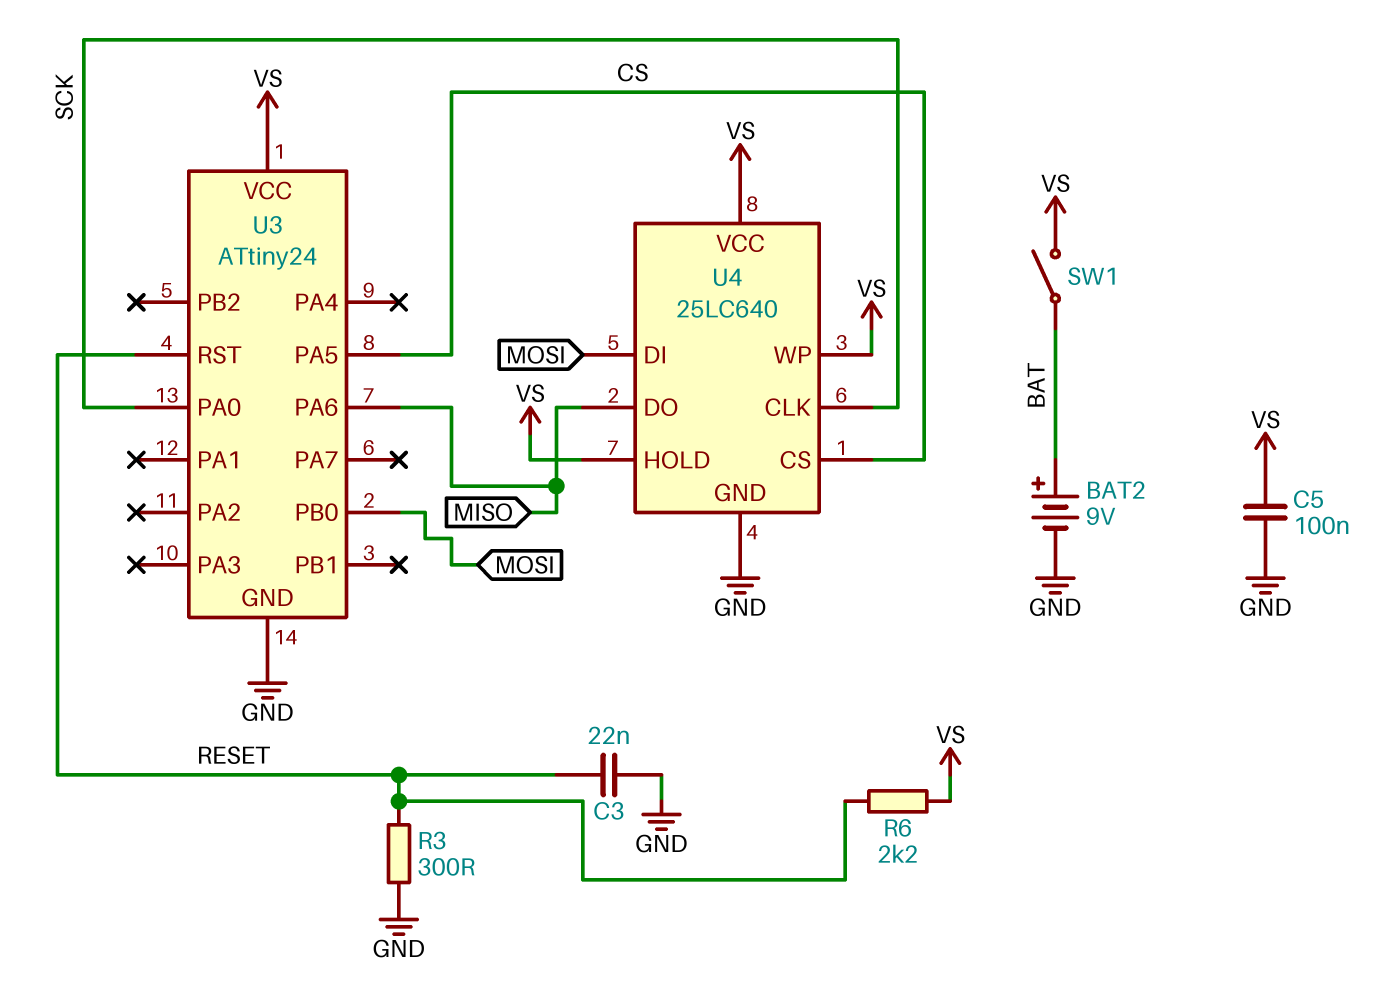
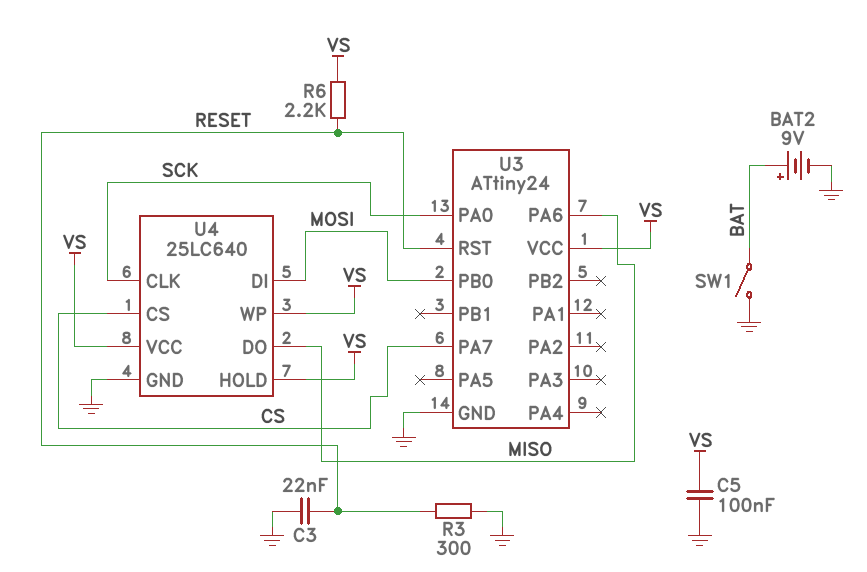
SW1: switch (BAT, VS) -> switch (BAT, GND)
U3 pin PA5: CS -> none
U3 pin PA7: none -> CS

